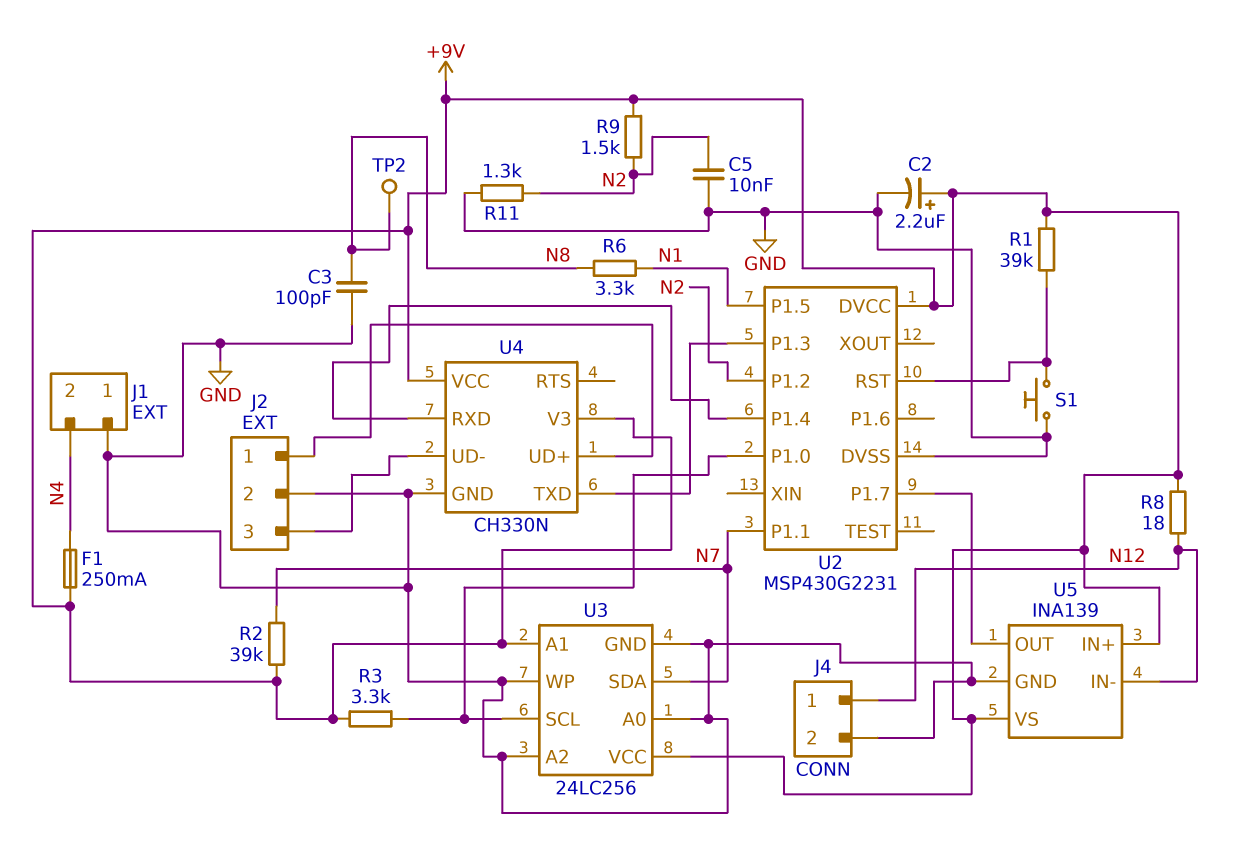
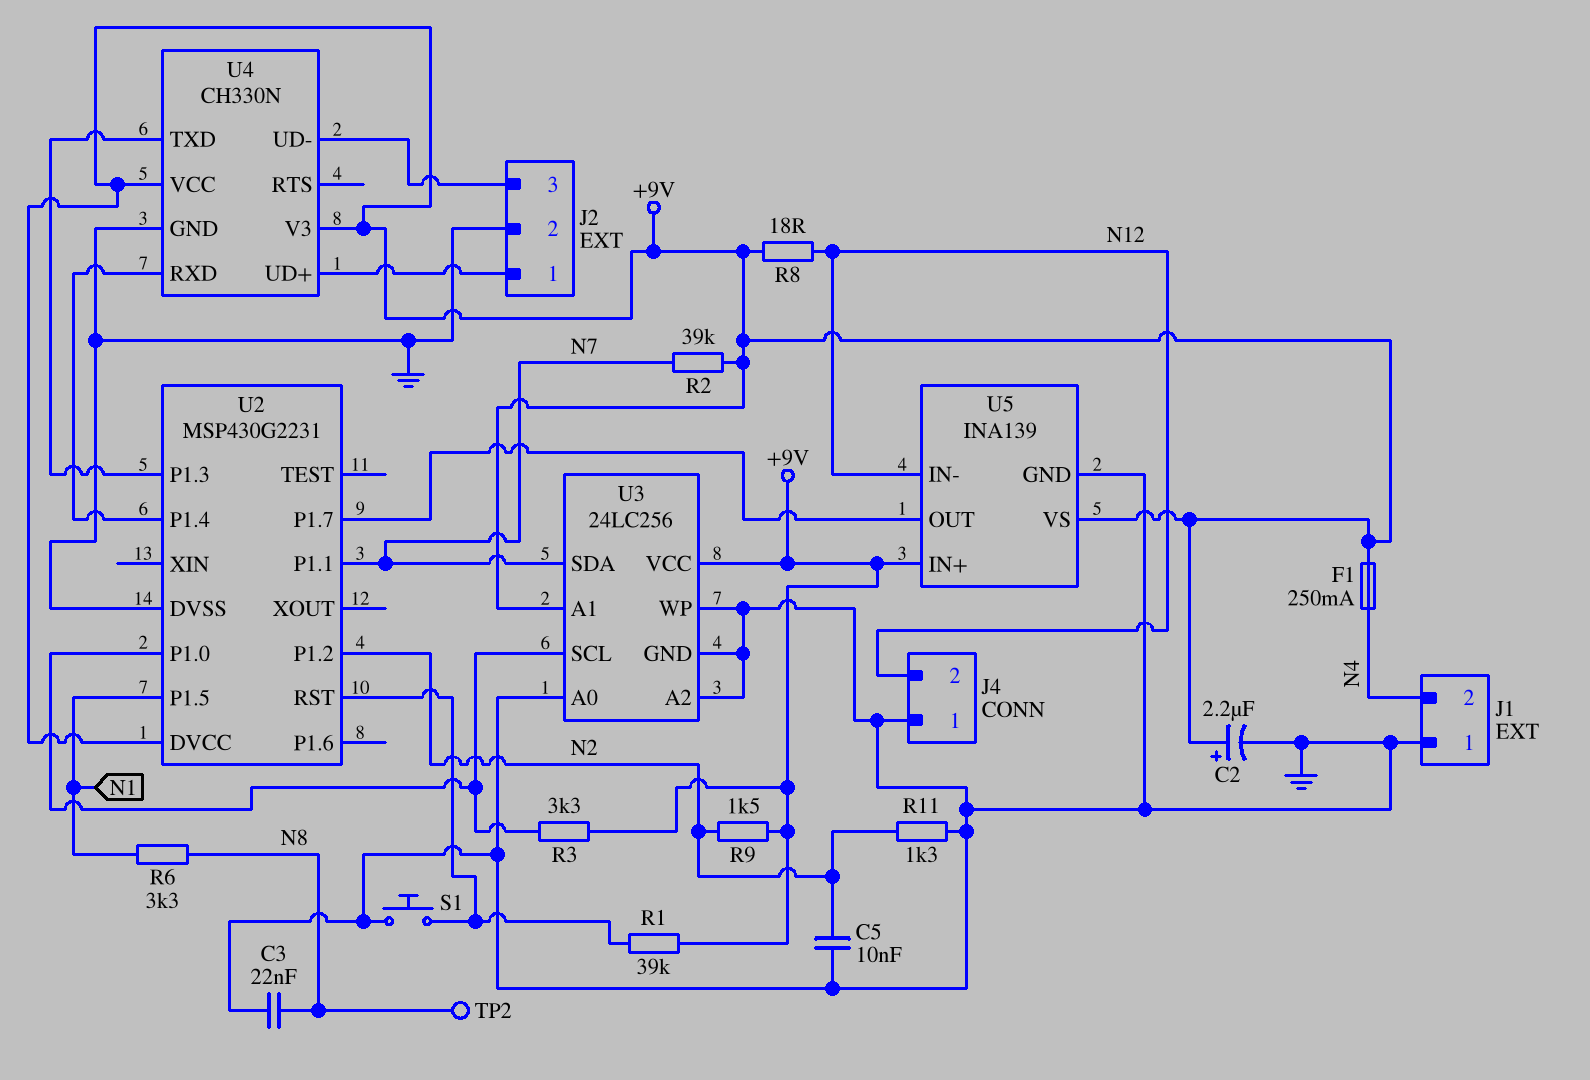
C3: 100pF (GND, N8) -> 22nF (GND, N8)
J4 pin 1: N12 -> GND
J4 pin 2: GND -> N12

